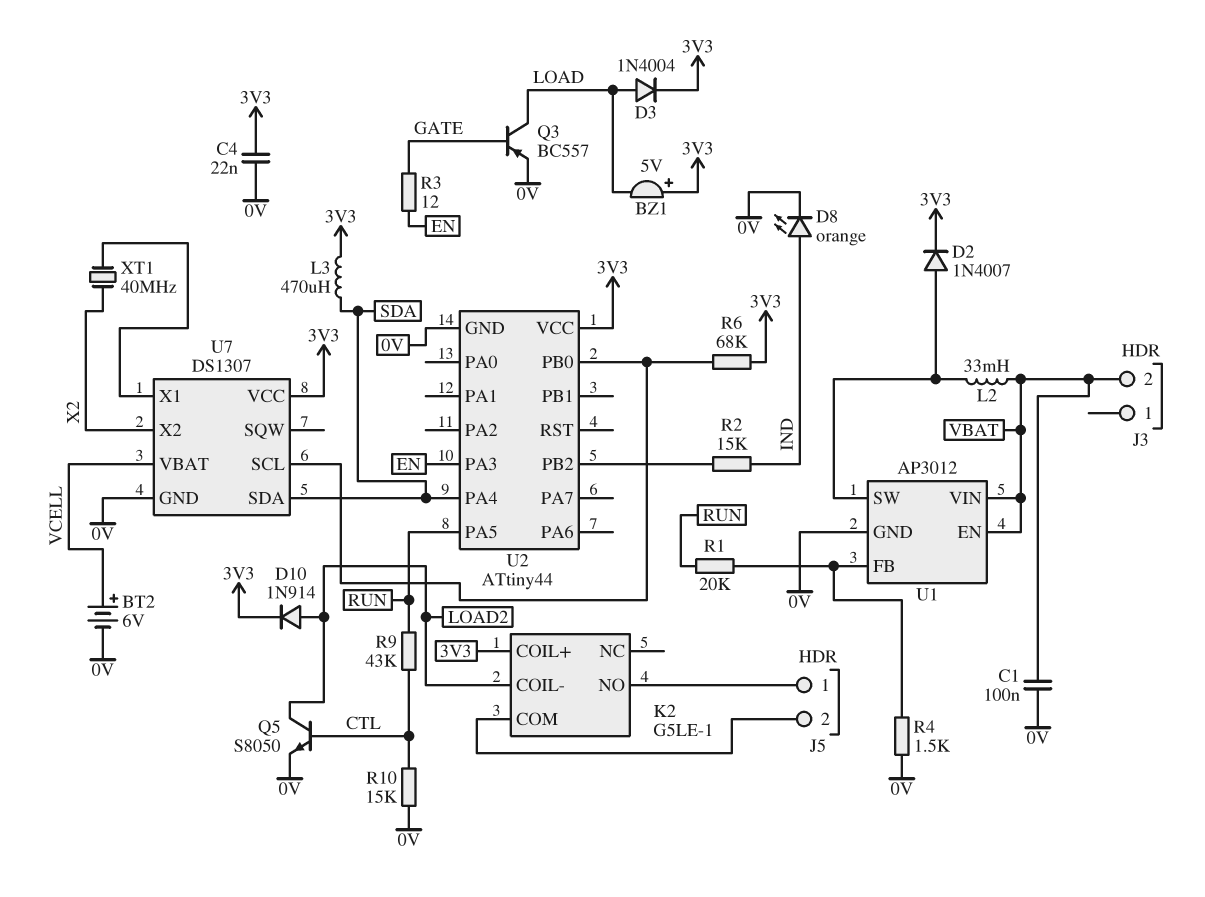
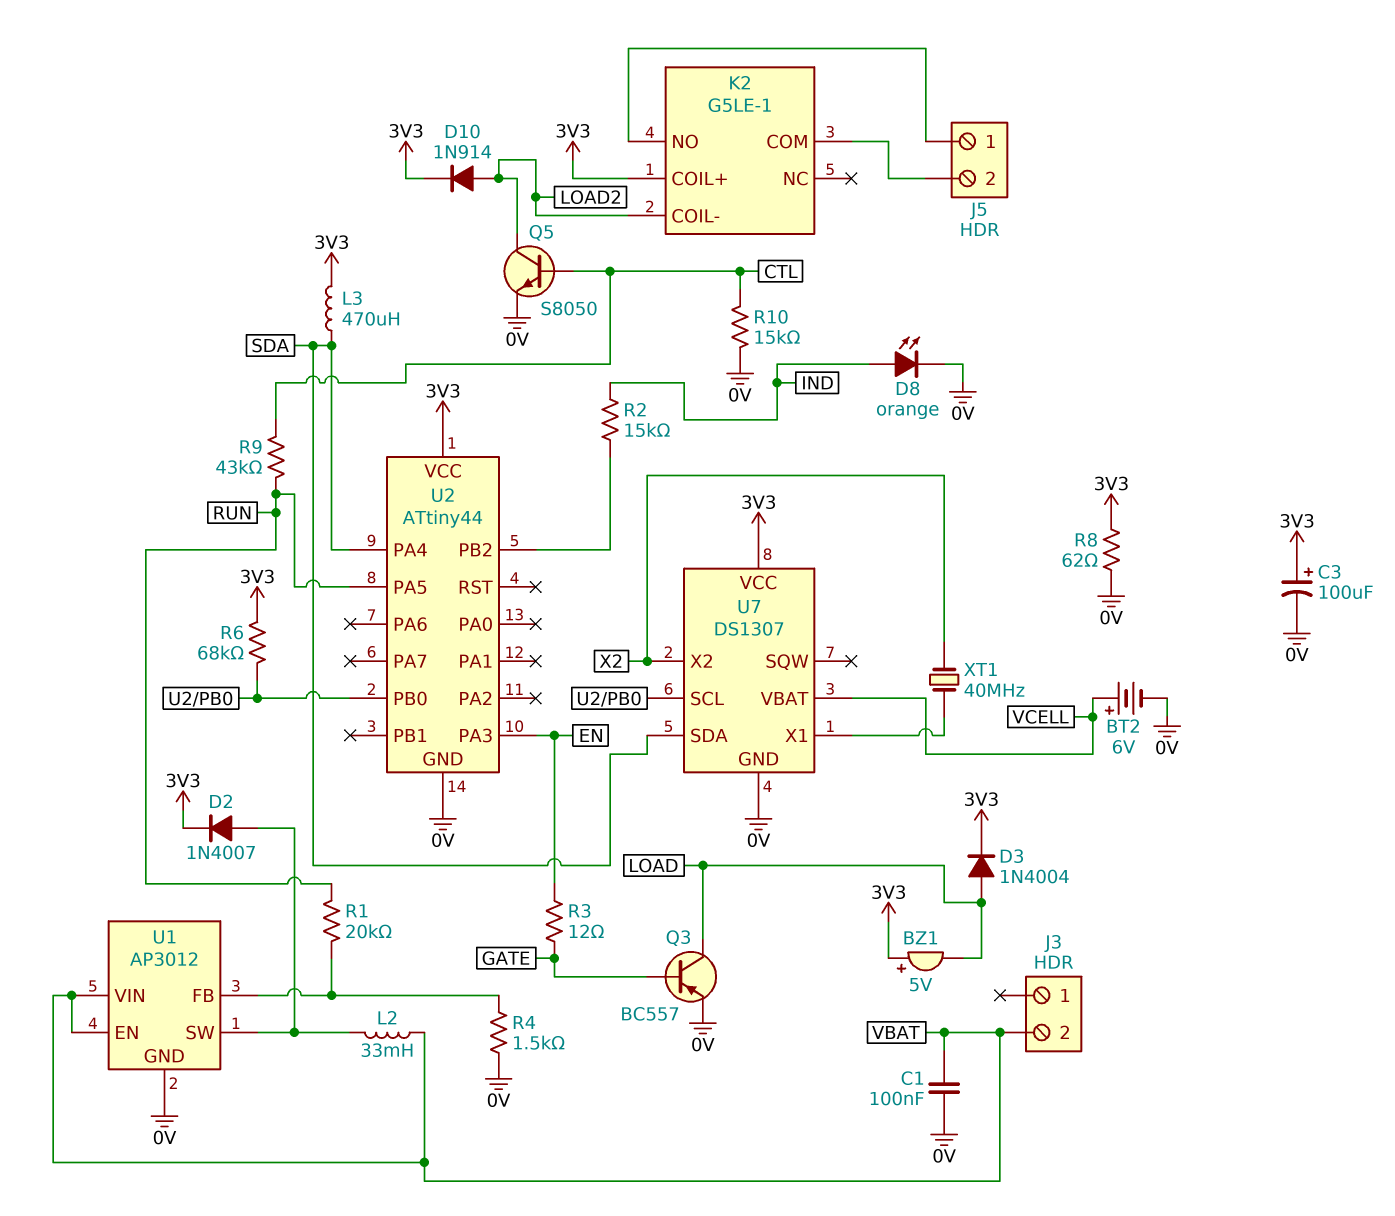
C3: none -> 100uF (plus 3V3, minus 0V)
C4: 22nF (0V, 3V3) -> none
R8: none -> 62 (0V, 3V3)

